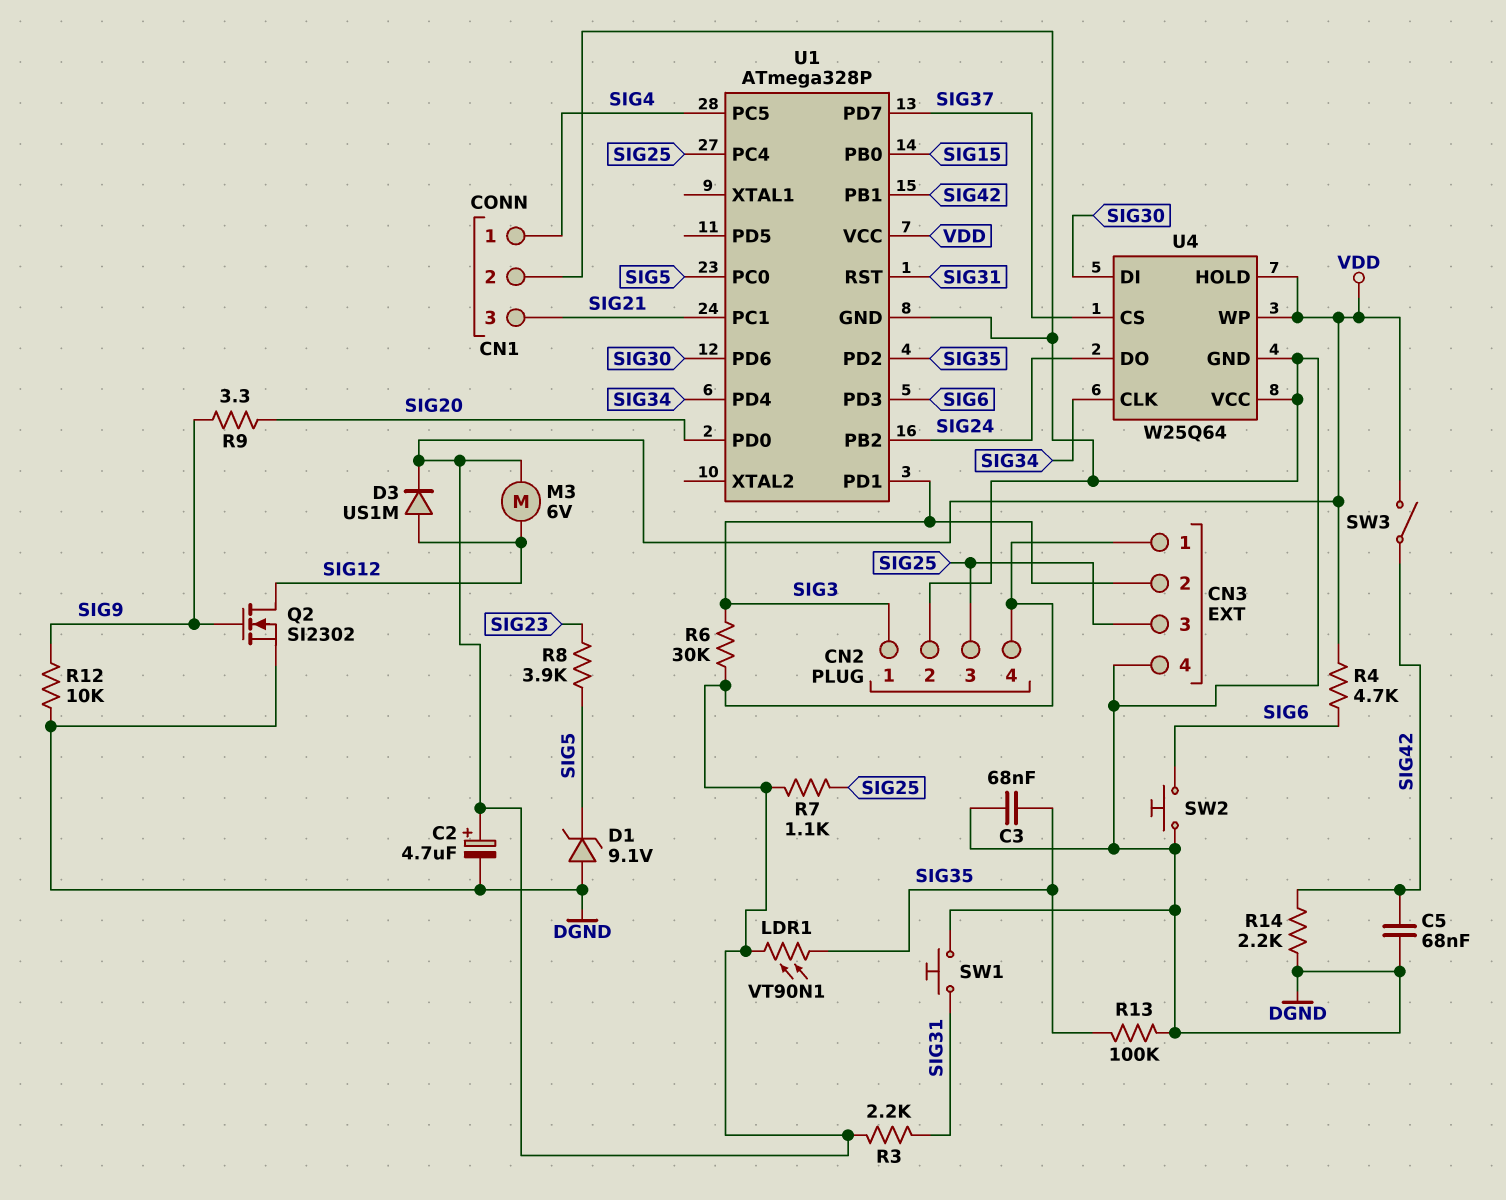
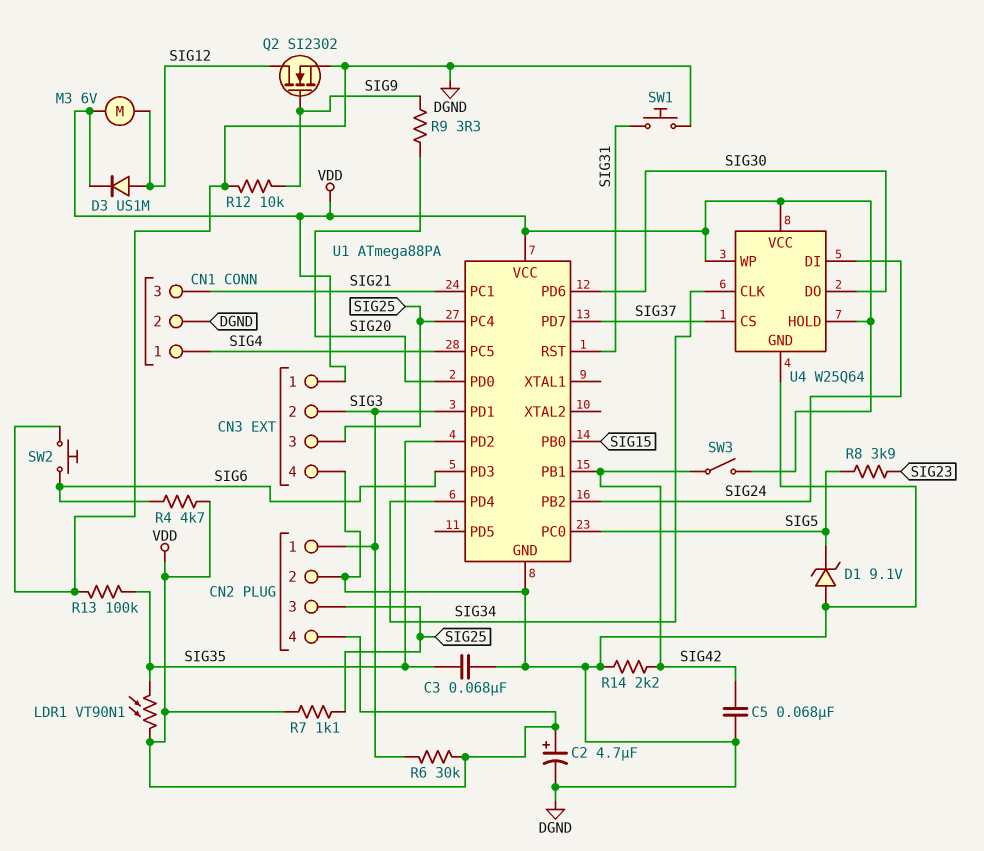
R3: 2.2k (SIG31, VDD) -> none
U1: ATmega328P -> ATmega88PA
U4 pin DI: SIG30 -> SIG24
U4 pin DO: SIG24 -> SIG30
U4 pin VCC: DGND -> VDD

